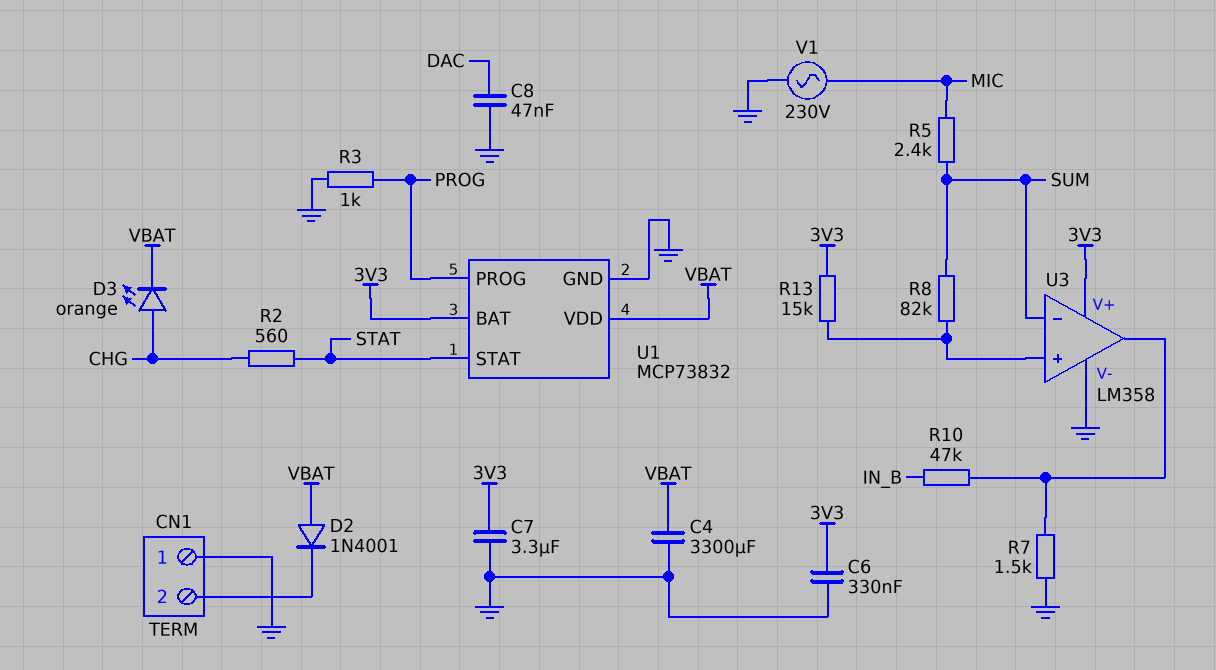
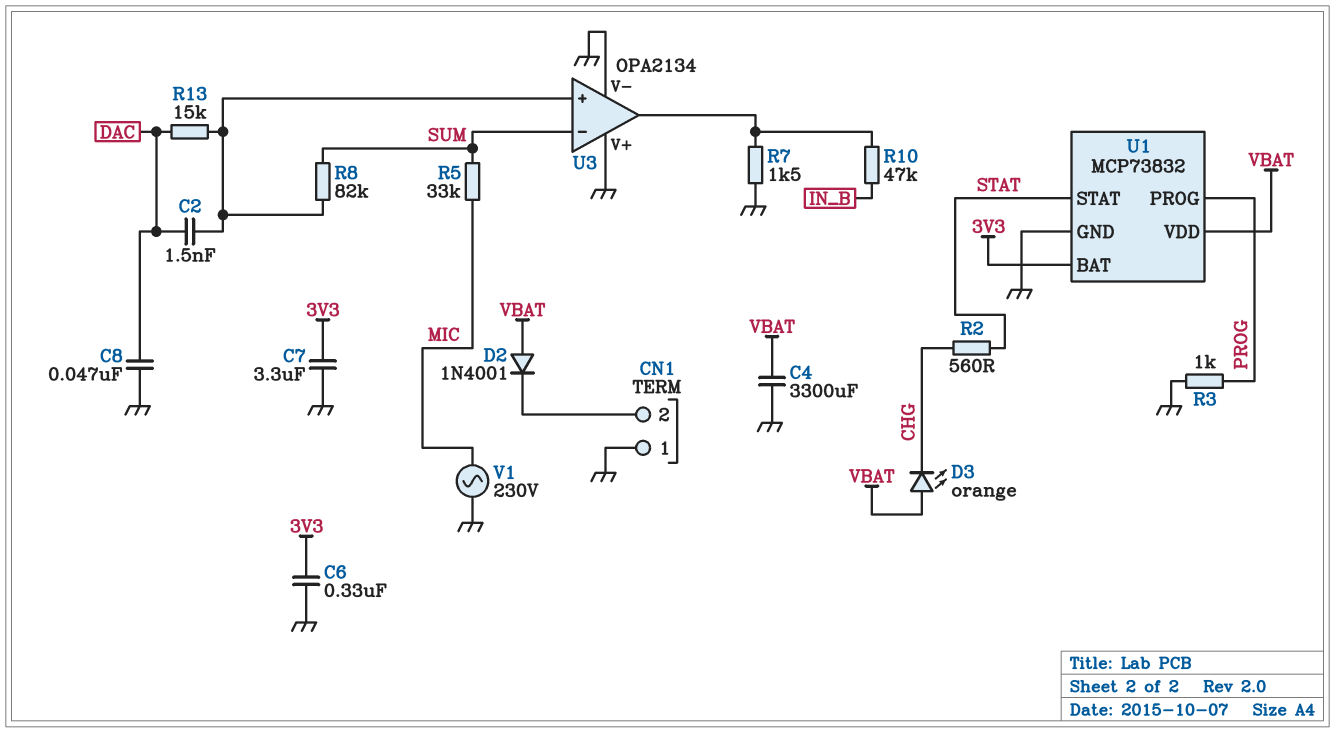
C2: none -> 1.5nF (DAC, U3/in+)
D3: LED orange (A CHG, K VBAT) -> LED orange (A VBAT, K CHG)
R5: 2.4k (MIC, SUM) -> 33k (MIC, SUM)
R13: 15k (3V3, U3/in+) -> 15k (DAC, U3/in+)
U3: LM358 -> OPA2134
U3 pin V+: 3V3 -> GND

